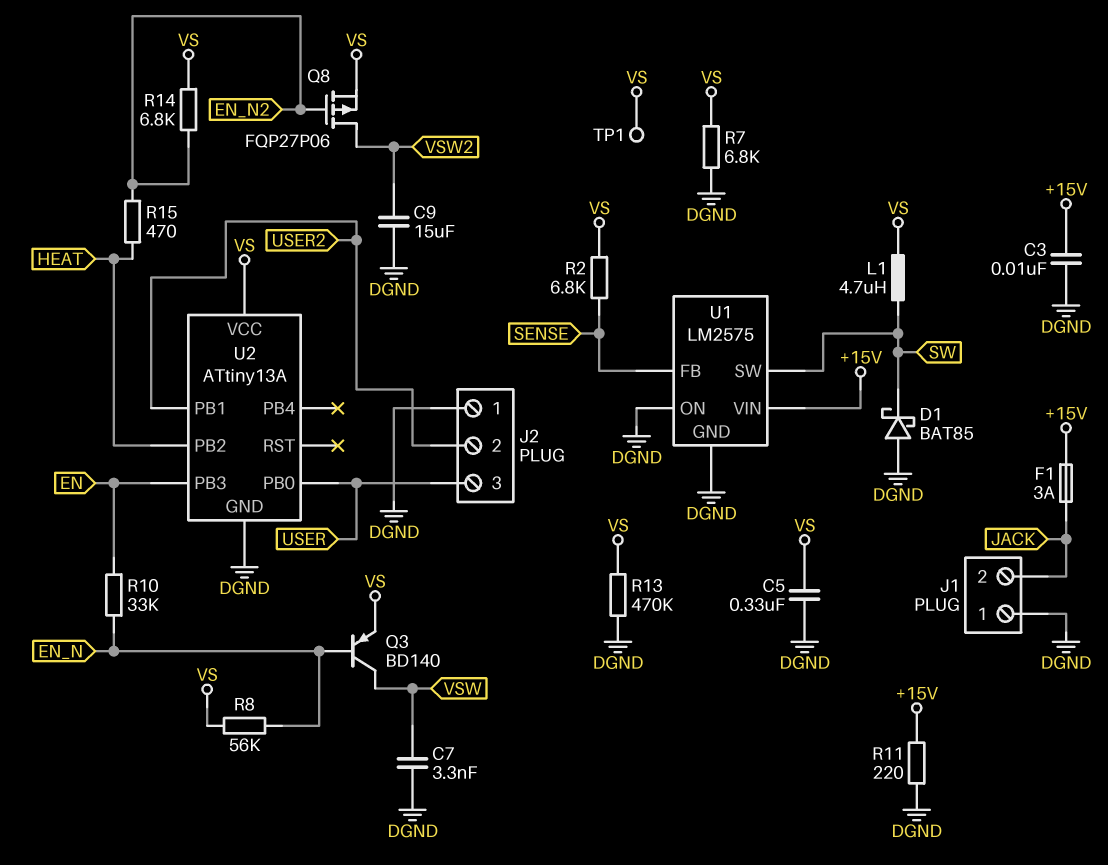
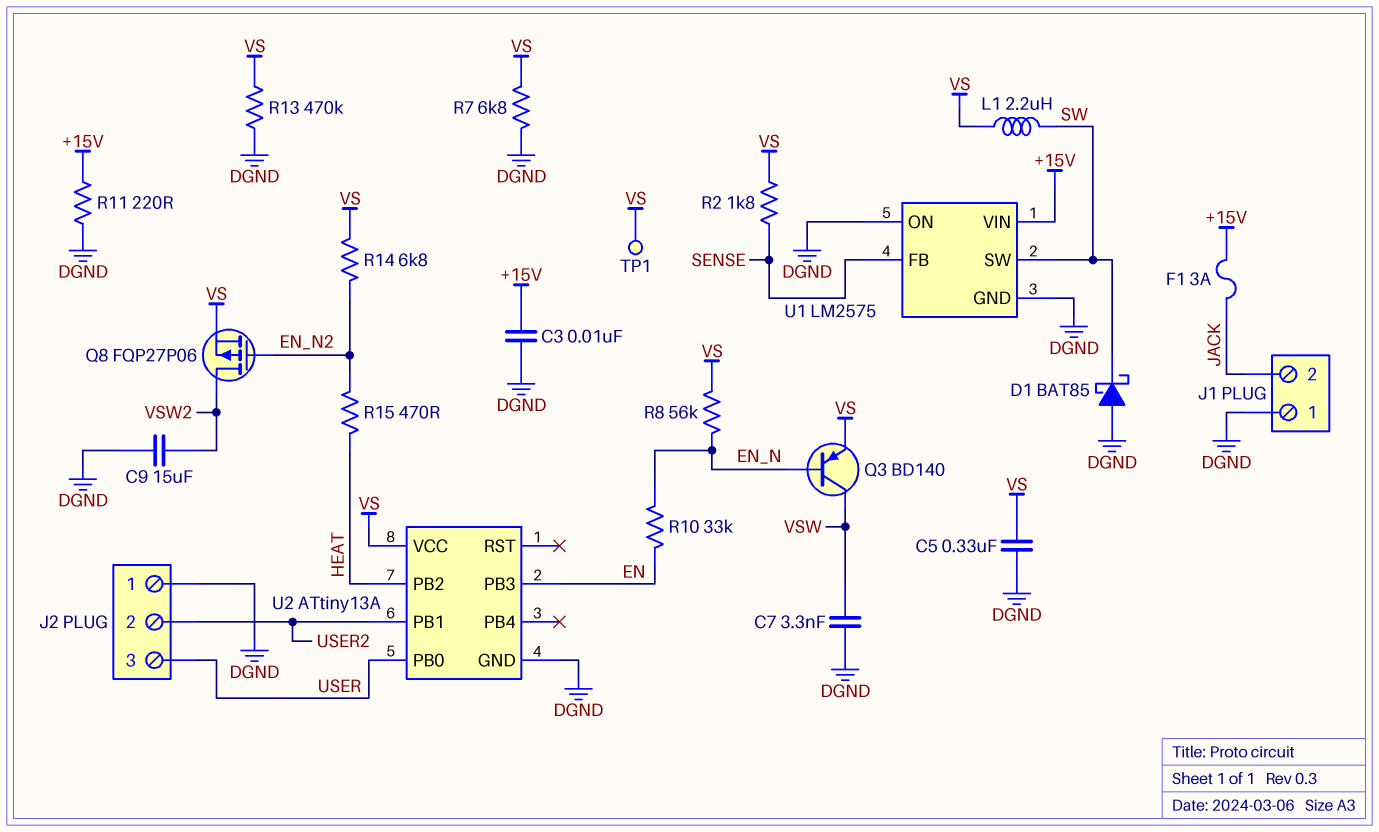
L1: 4.7uH (SW, VS) -> 2.2uH (SW, VS)
R2: 6.8k (SENSE, VS) -> 1.8k (SENSE, VS)

